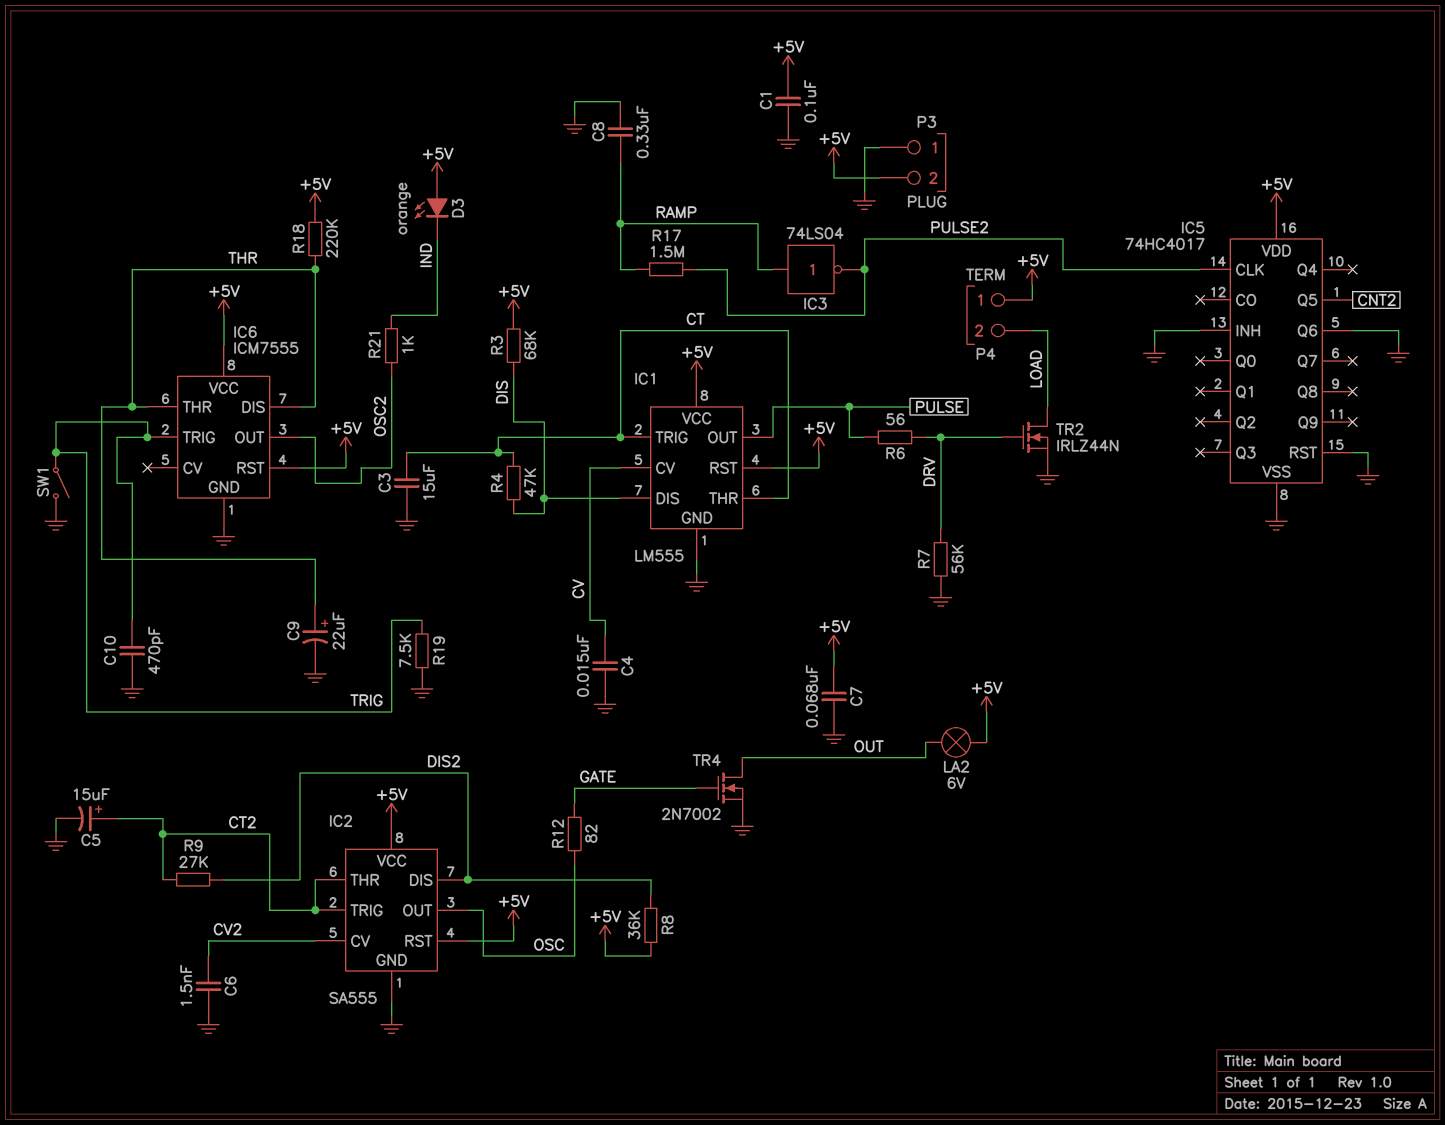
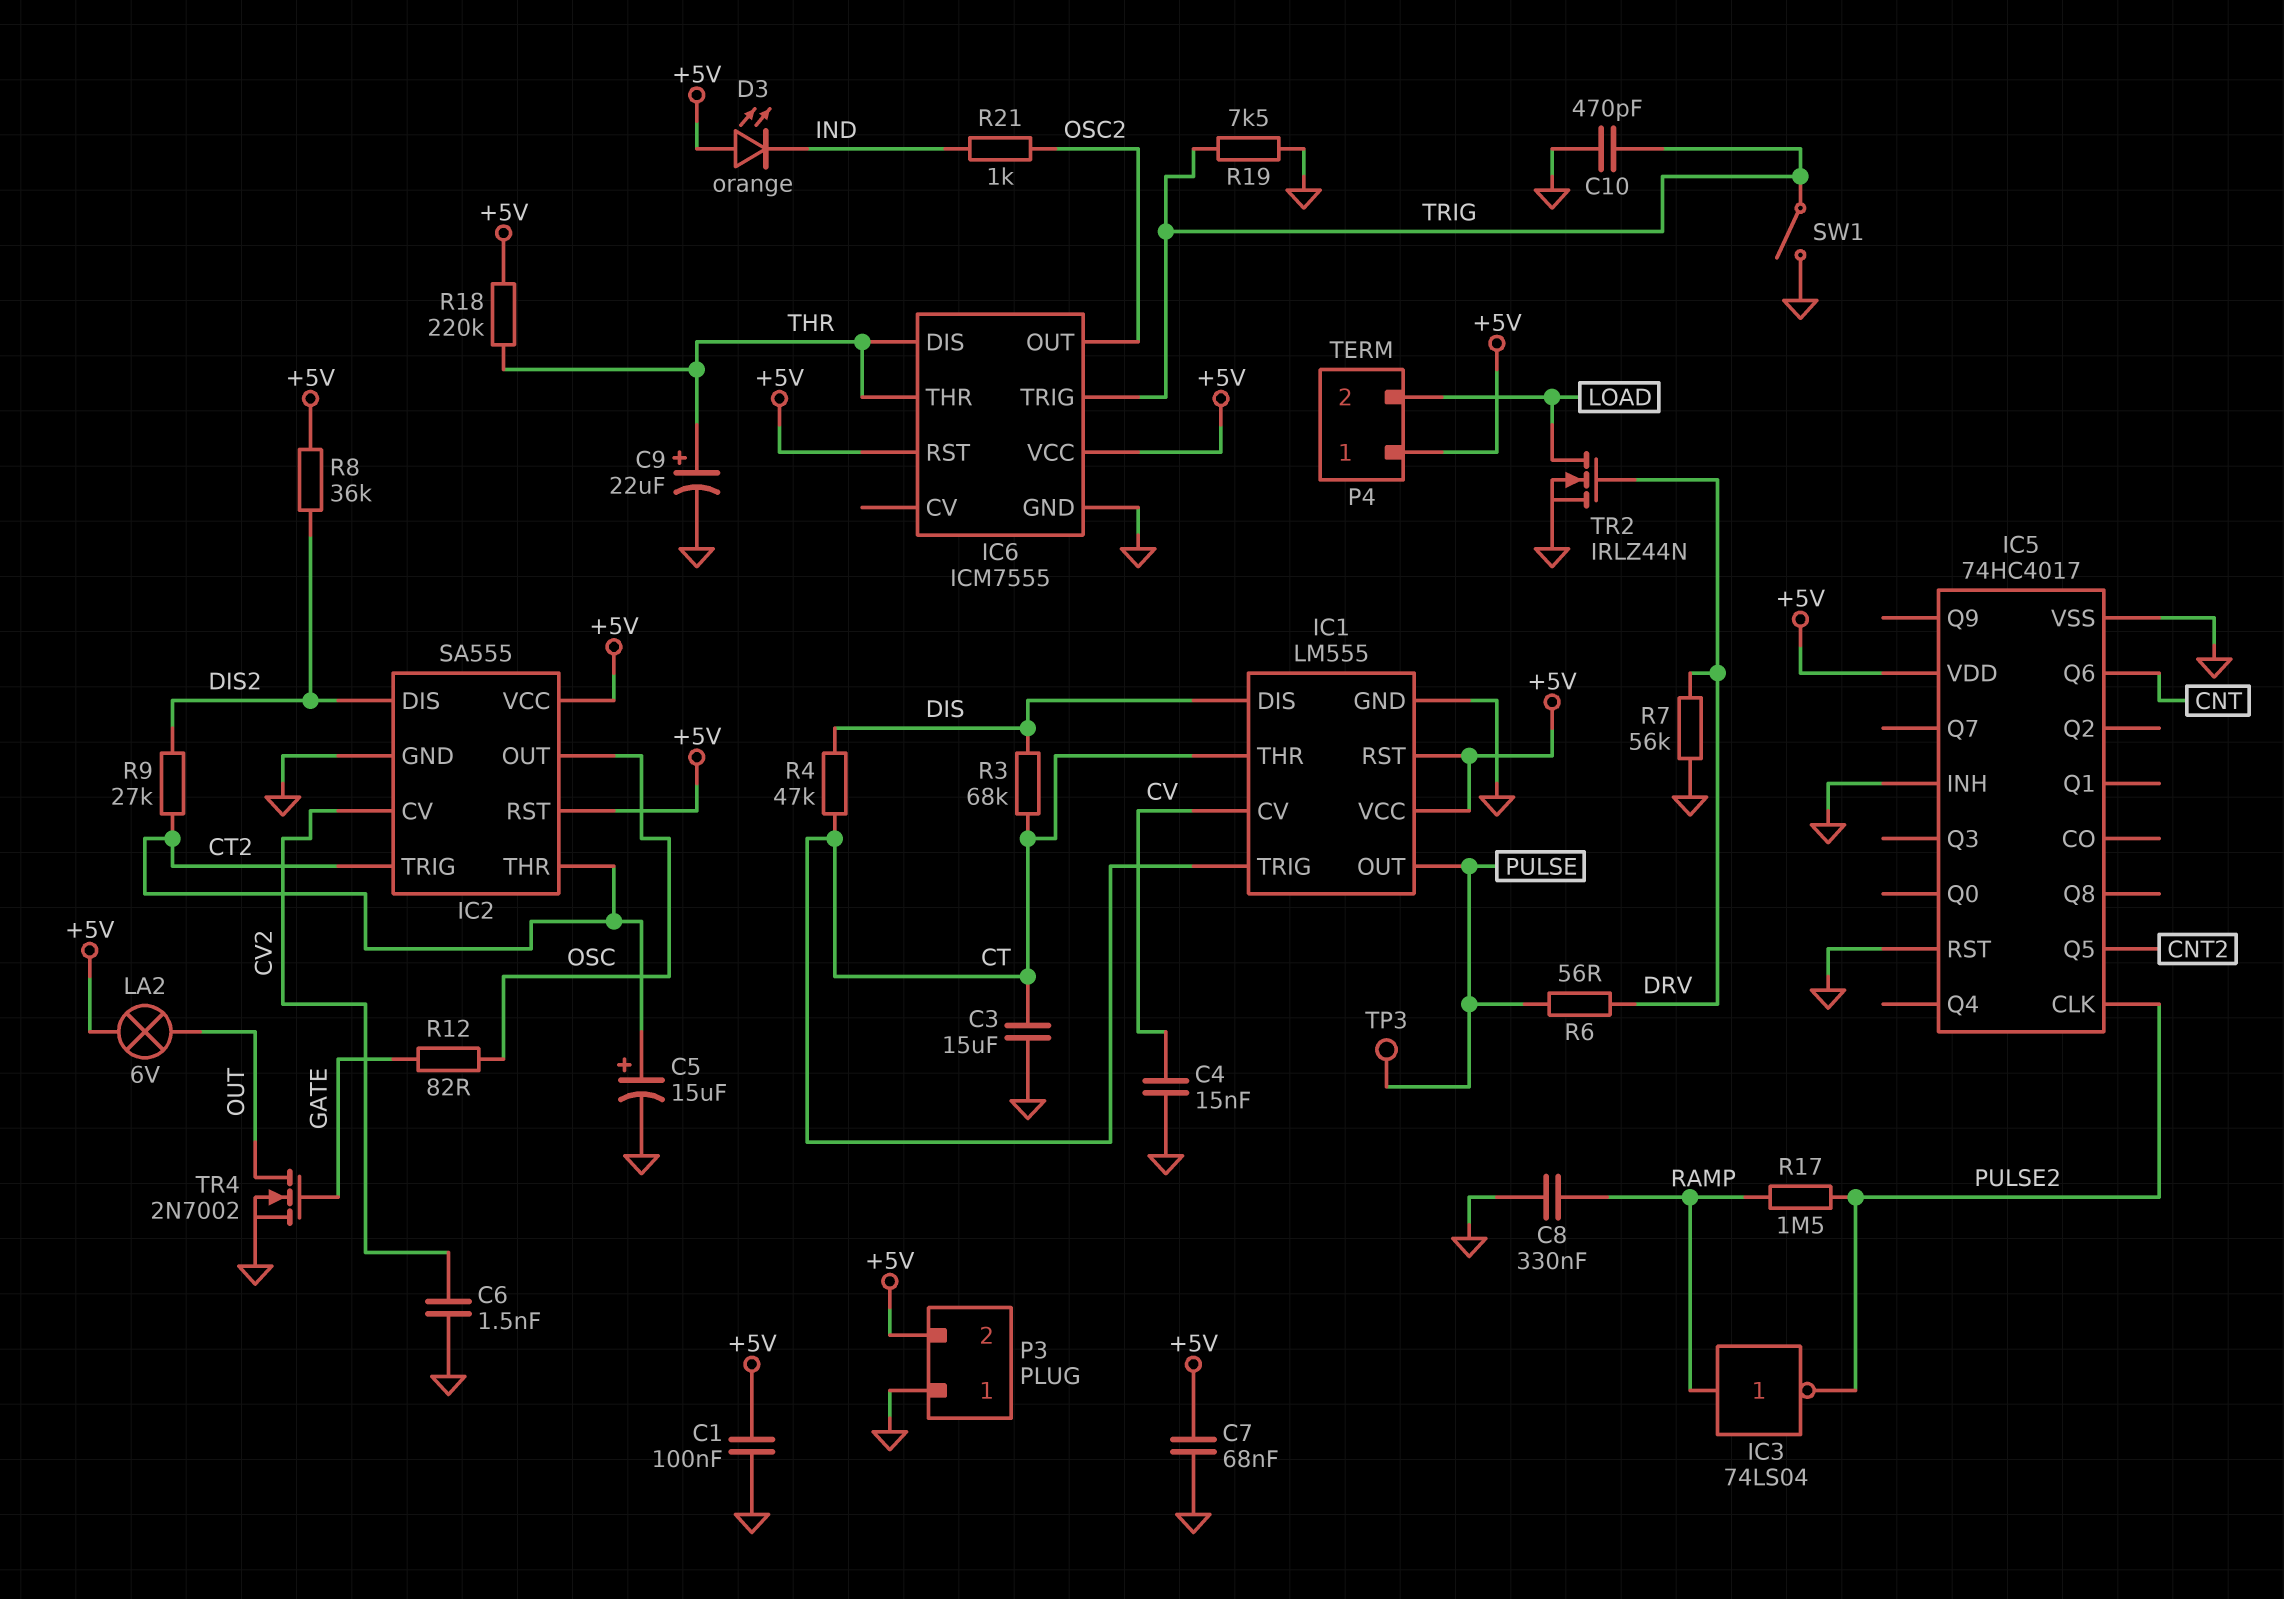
IC5 pin Q6: GND -> CNT
R3: 68k (+5V, DIS) -> 68k (CT, DIS)
TP3: none -> test point (PULSE)

